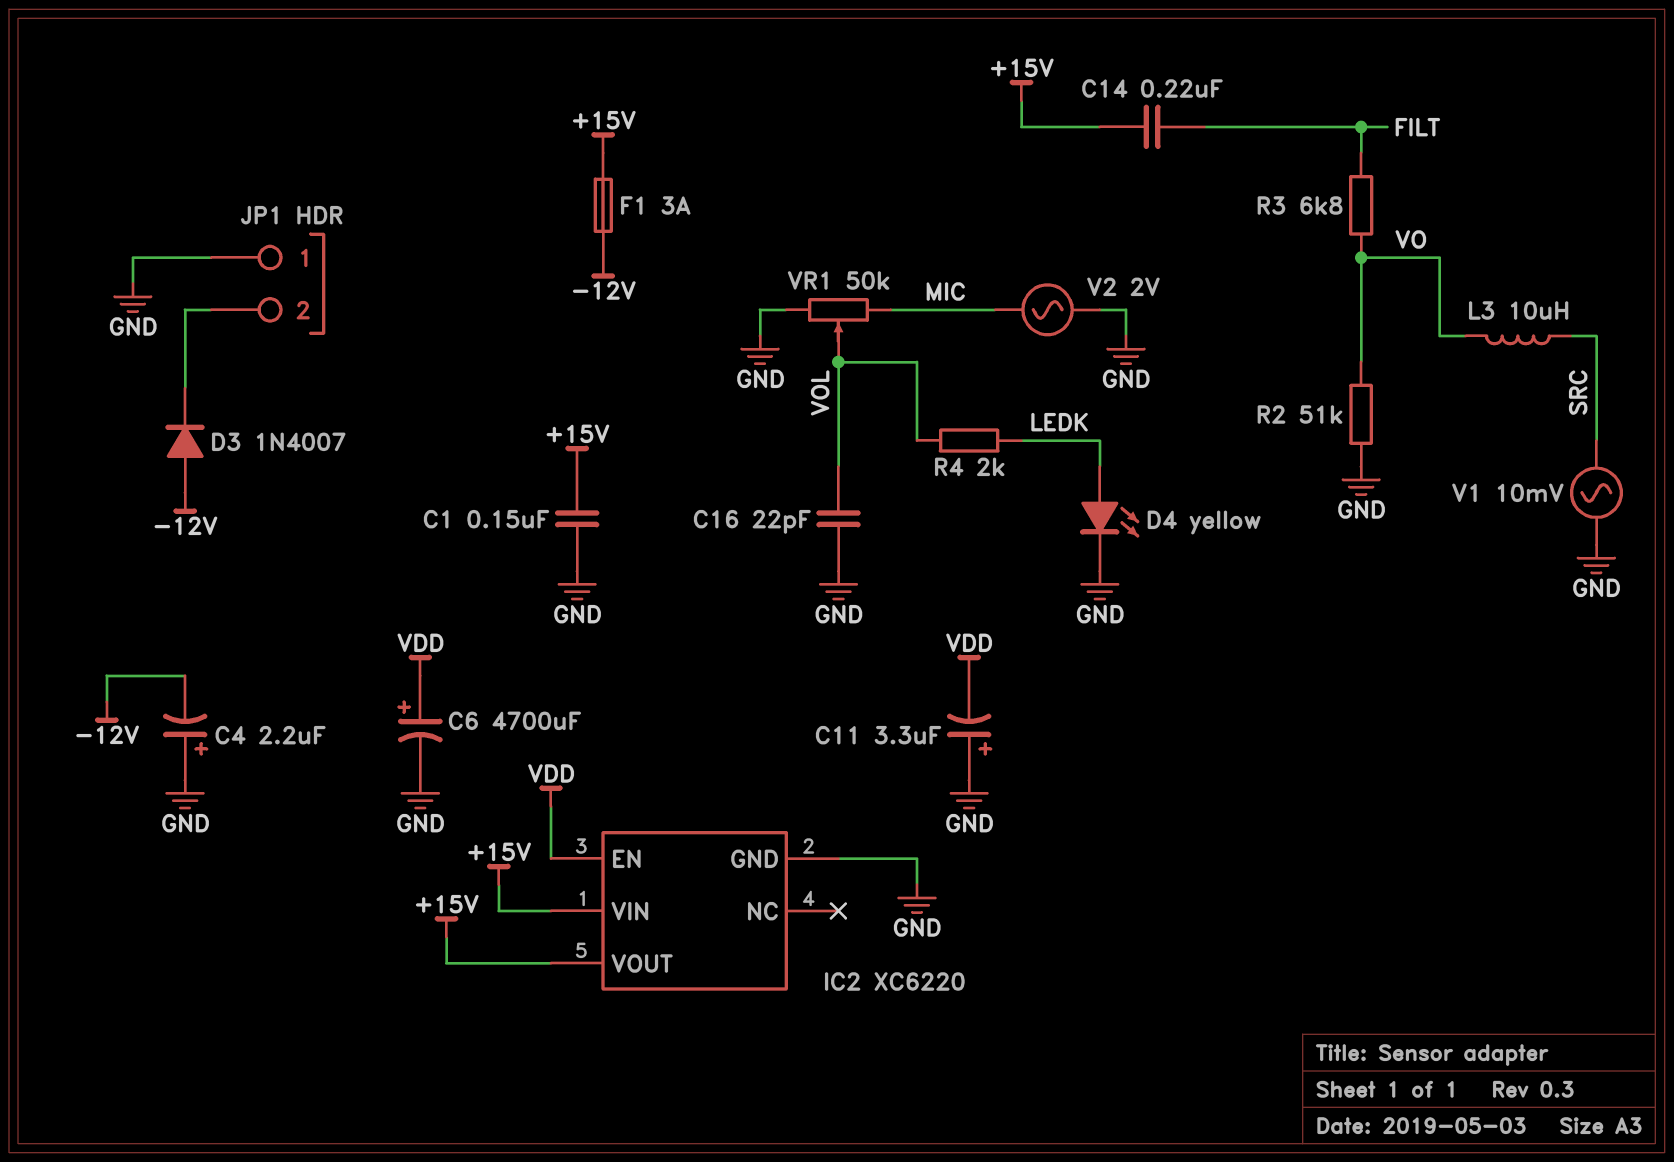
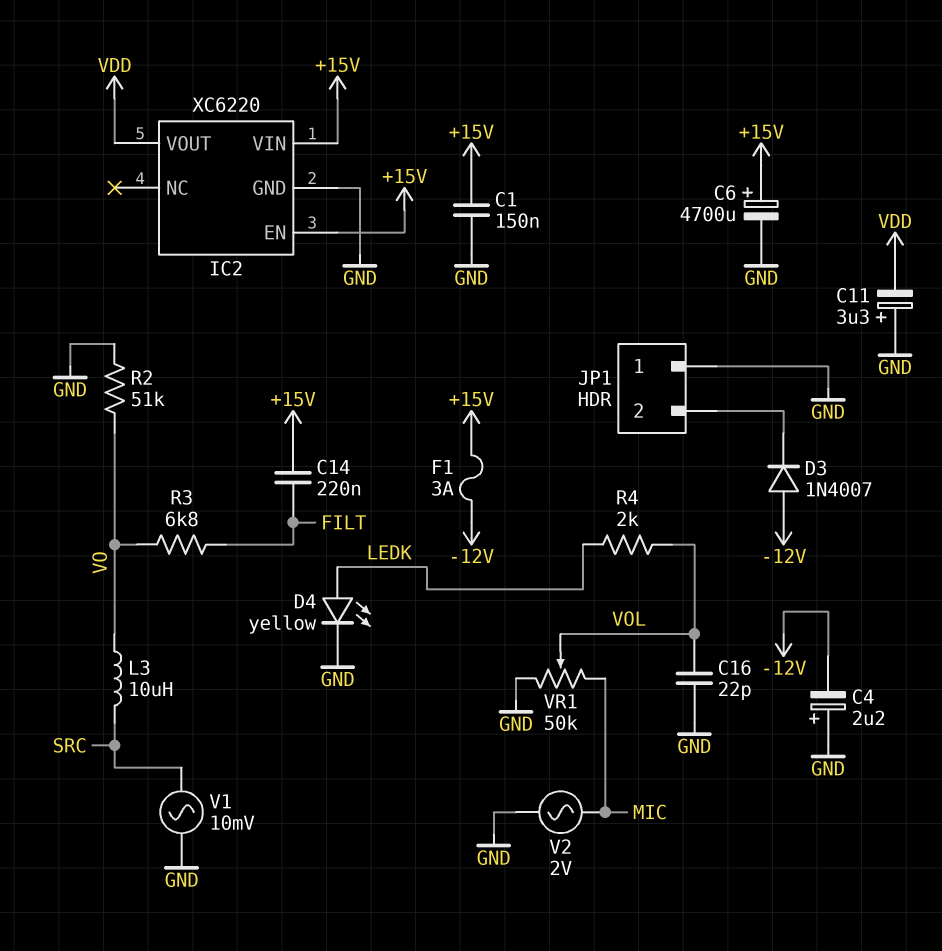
C6: 4700uF (plus VDD, minus GND) -> 4700uF (plus +15V, minus GND)
IC2 pin EN: VDD -> +15V
IC2 pin VOUT: +15V -> VDD

